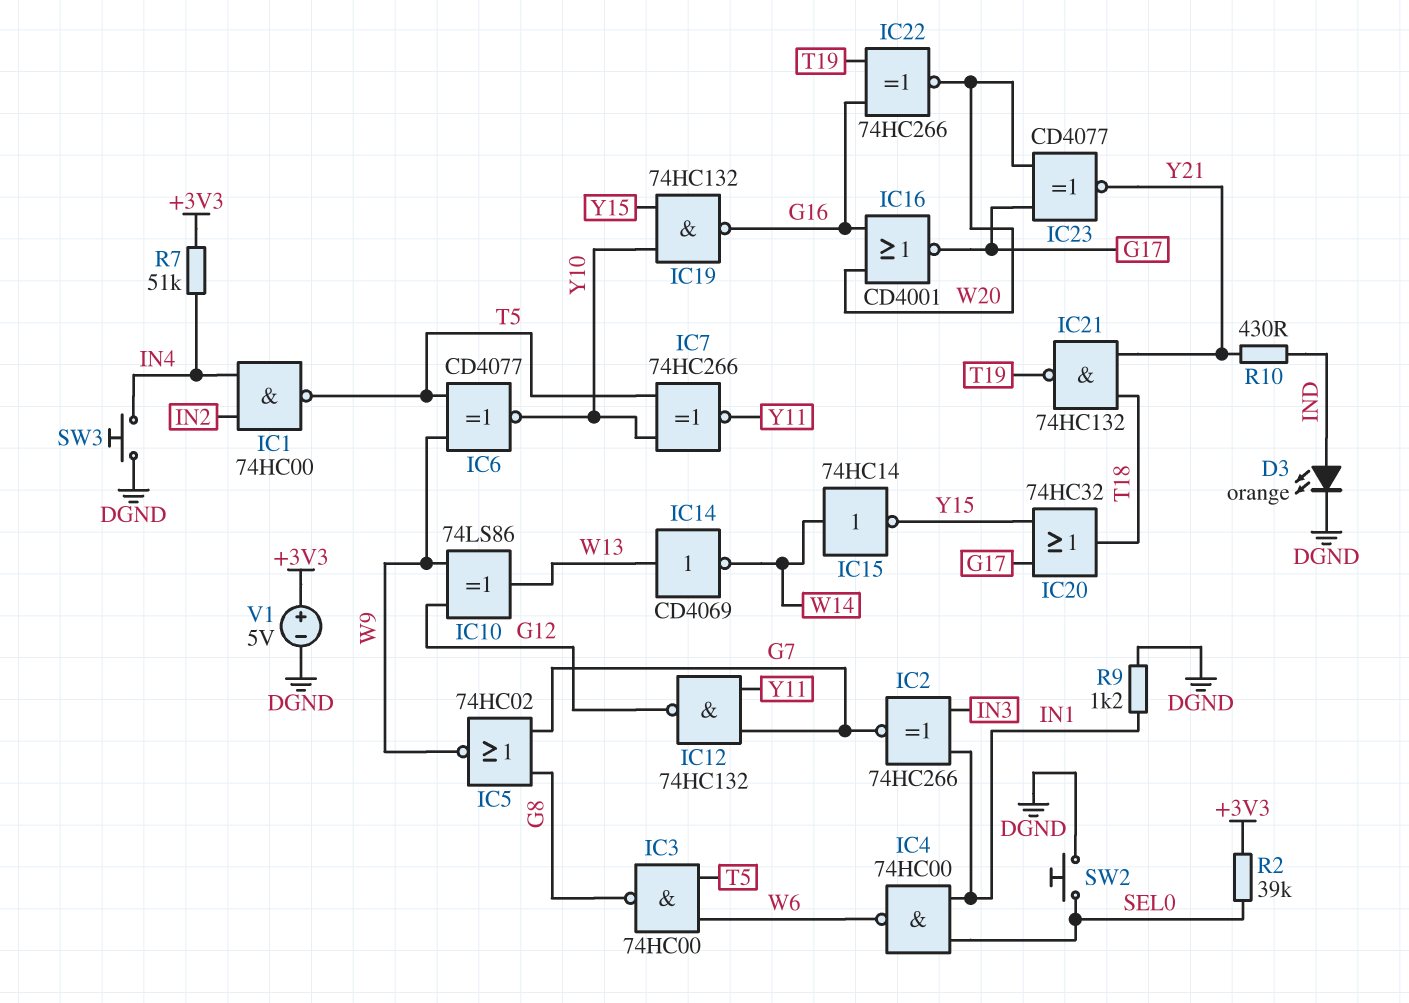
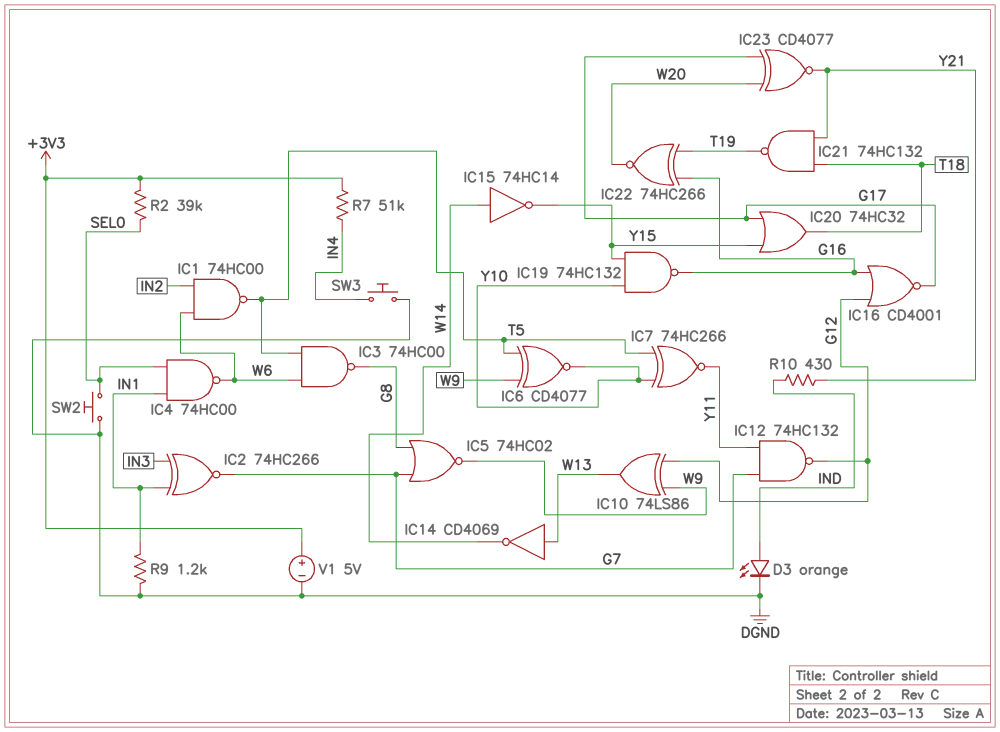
IC1: NAND 74HC00 (in IN2, in IN4, out T5) -> NAND 74HC00 (in IN2, in W6, out T5)
IC16: NOR CD4001 (in G16, in W20, out G17) -> NOR CD4001 (in G12, in G16, out G17)

